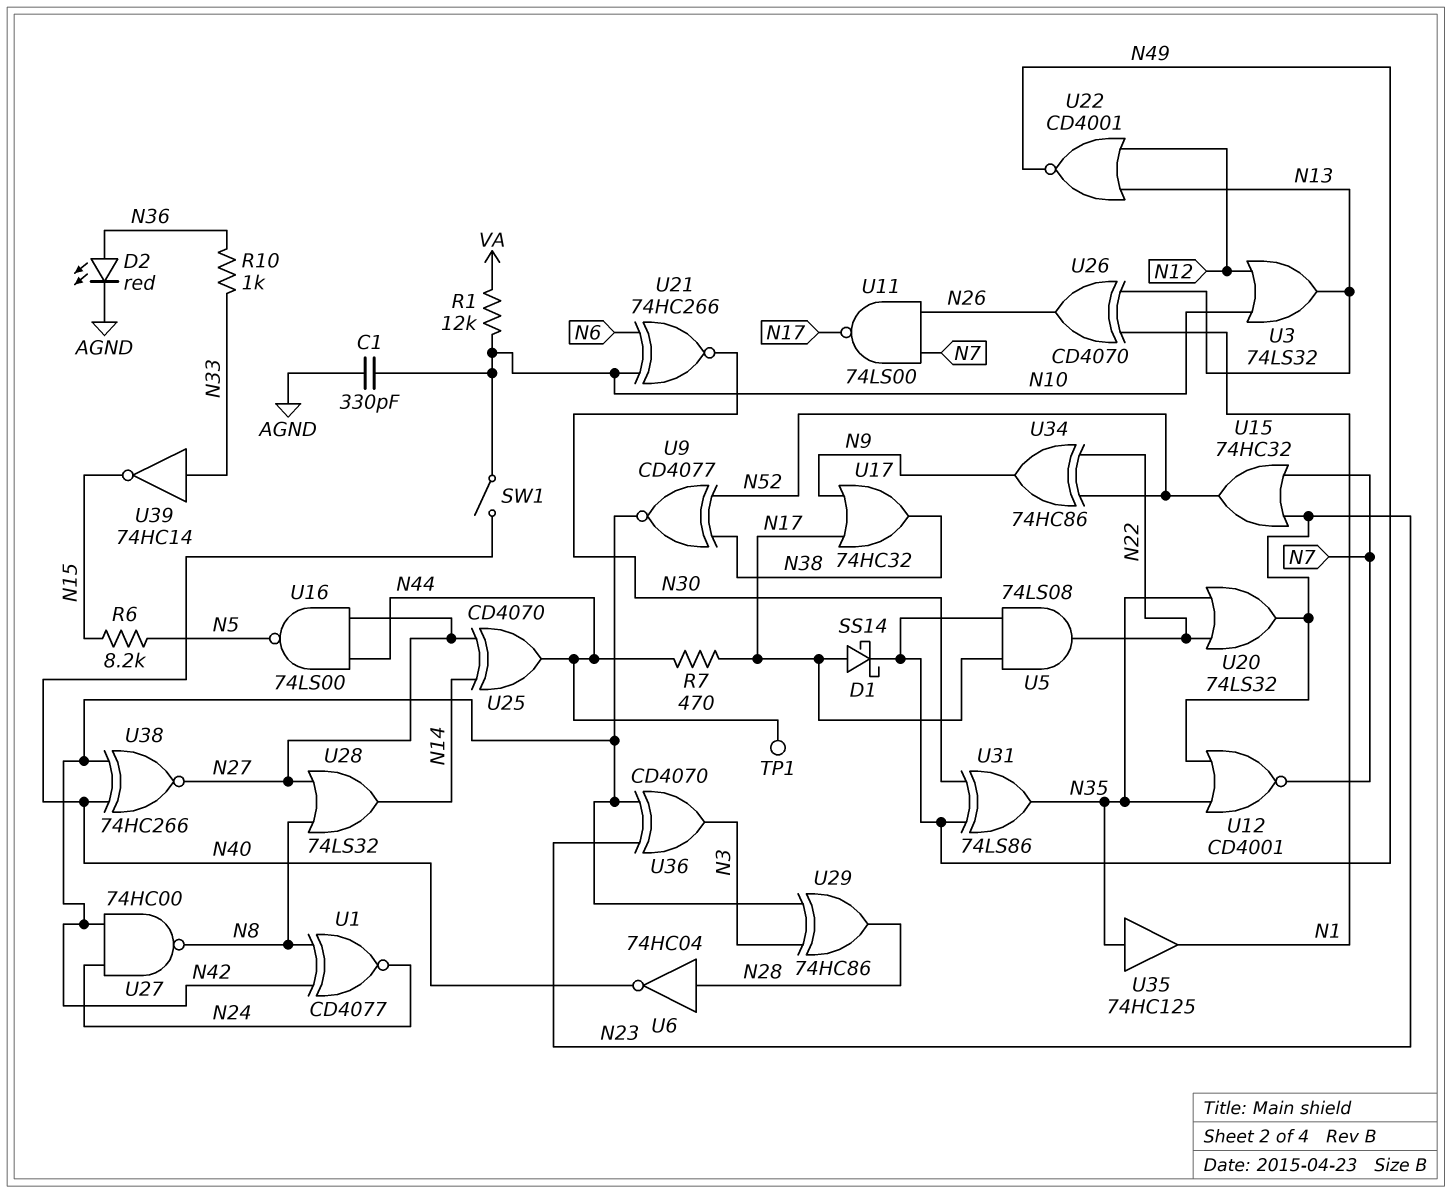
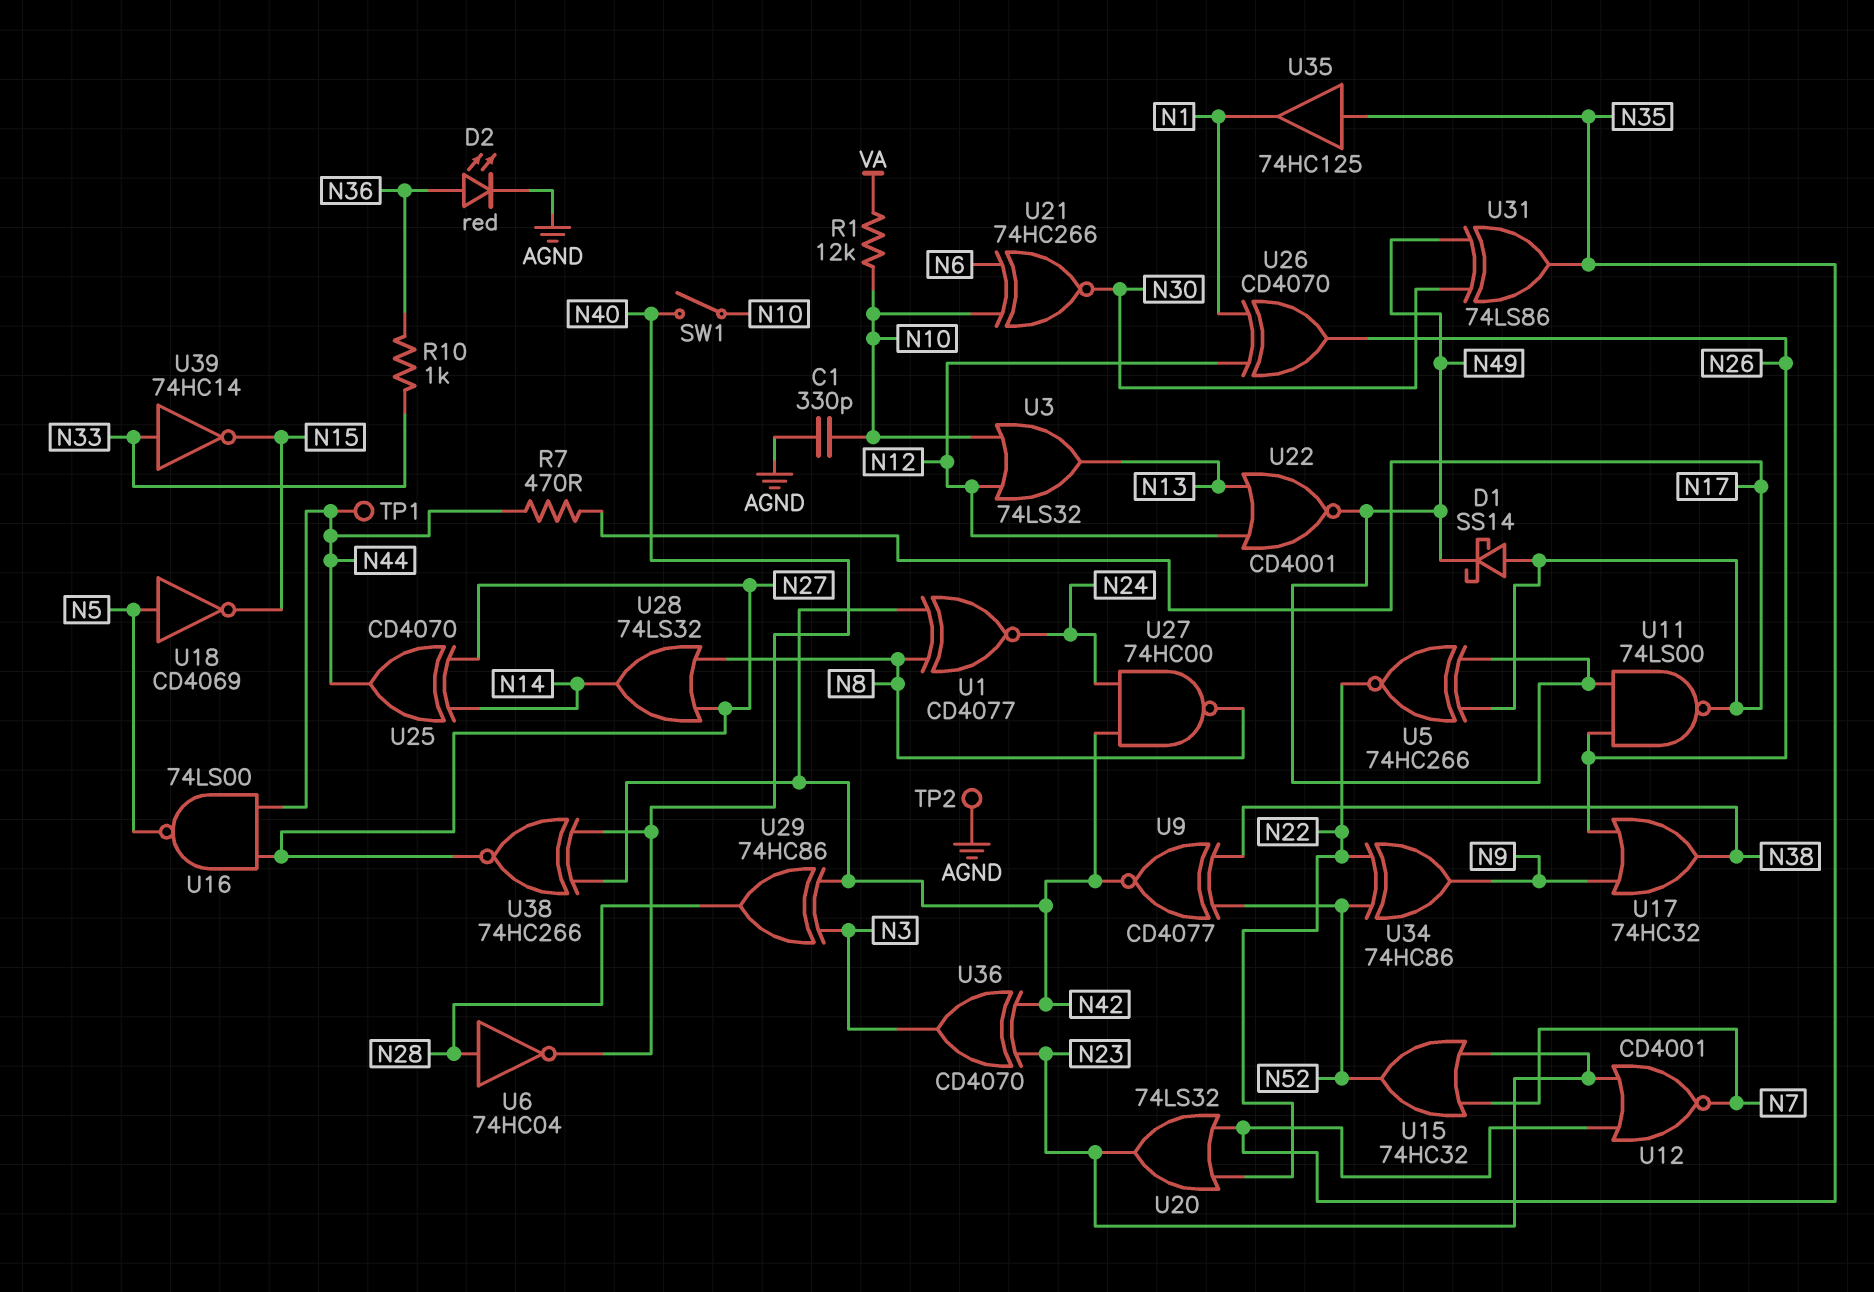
R6: 8.2k (N5, N15) -> none
TP2: none -> test point (AGND)
U5: AND 74LS08 (in N17, in N49, out N22) -> XNOR 74HC266 (in N17, in N49, out N22)
U11: NAND 74LS00 (in N7, in N26, out N17) -> NAND 74LS00 (in N26, in N49, out N17)
U17: OR 74HC32 (in N9, in N17, out N38) -> OR 74HC32 (in N9, in N26, out N38)
U18: none -> NOT CD4069 (in N5, out N15)
U26: XOR CD4070 (in N1, in N13, out N26) -> XOR CD4070 (in N1, in N12, out N26)

